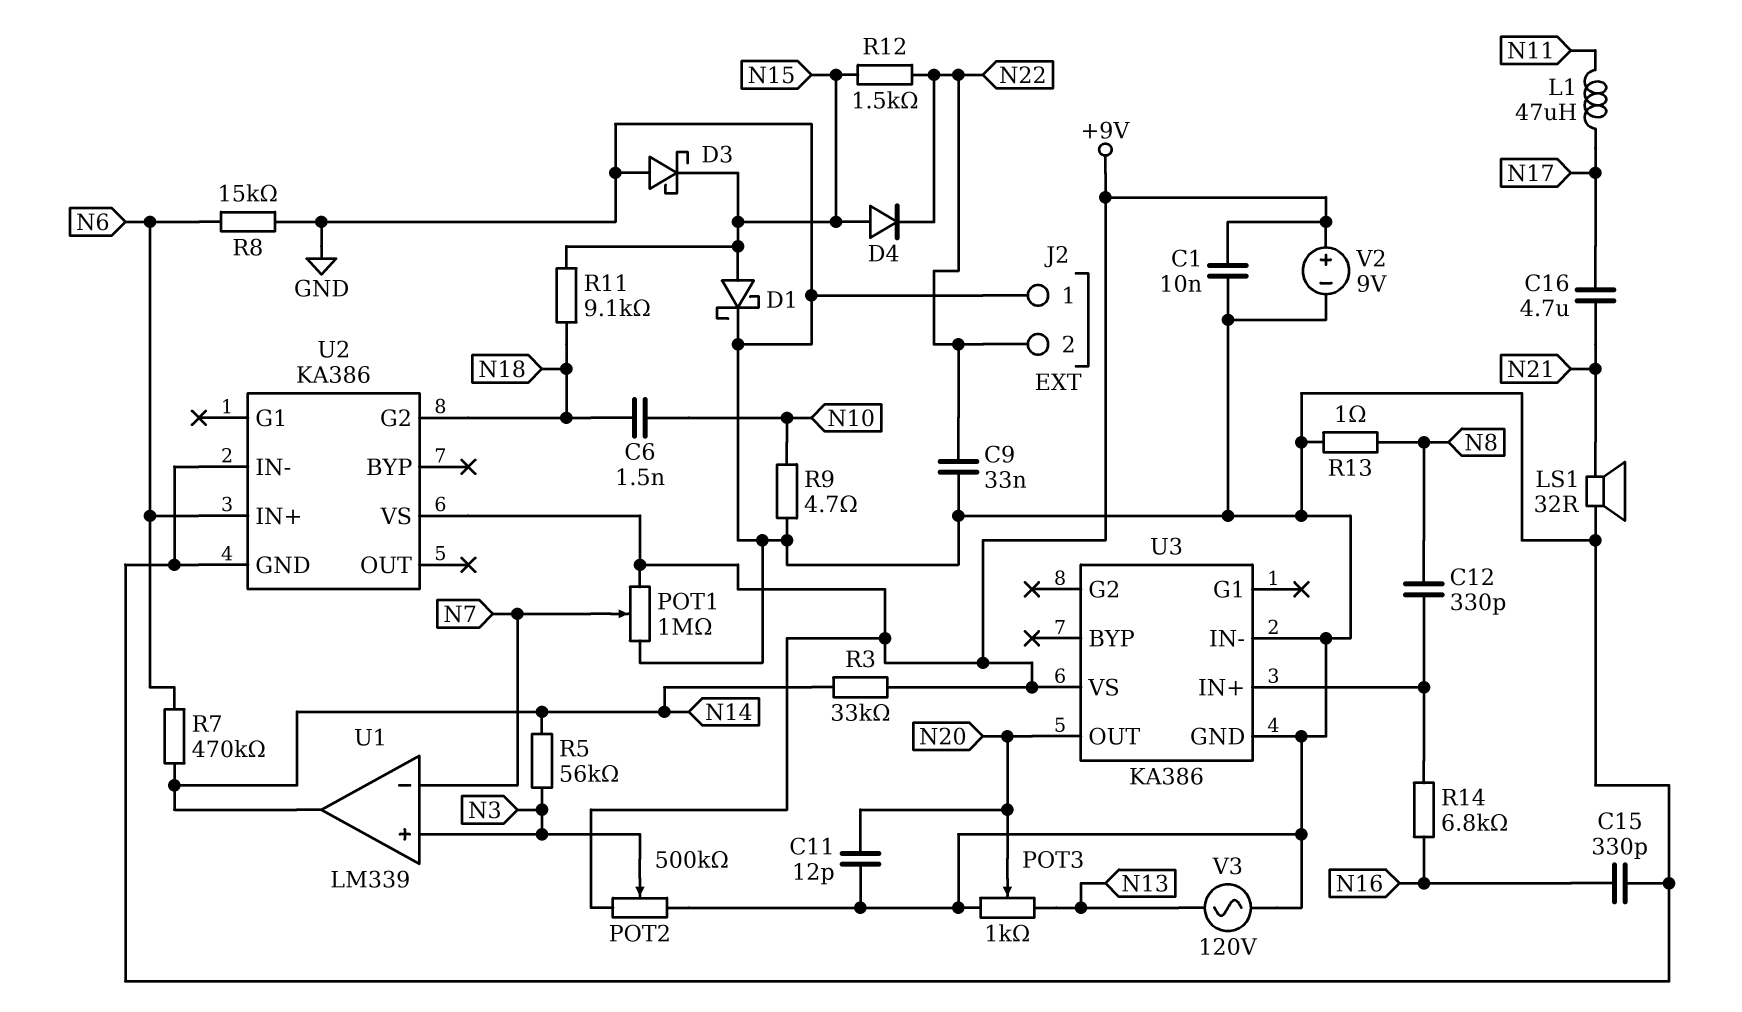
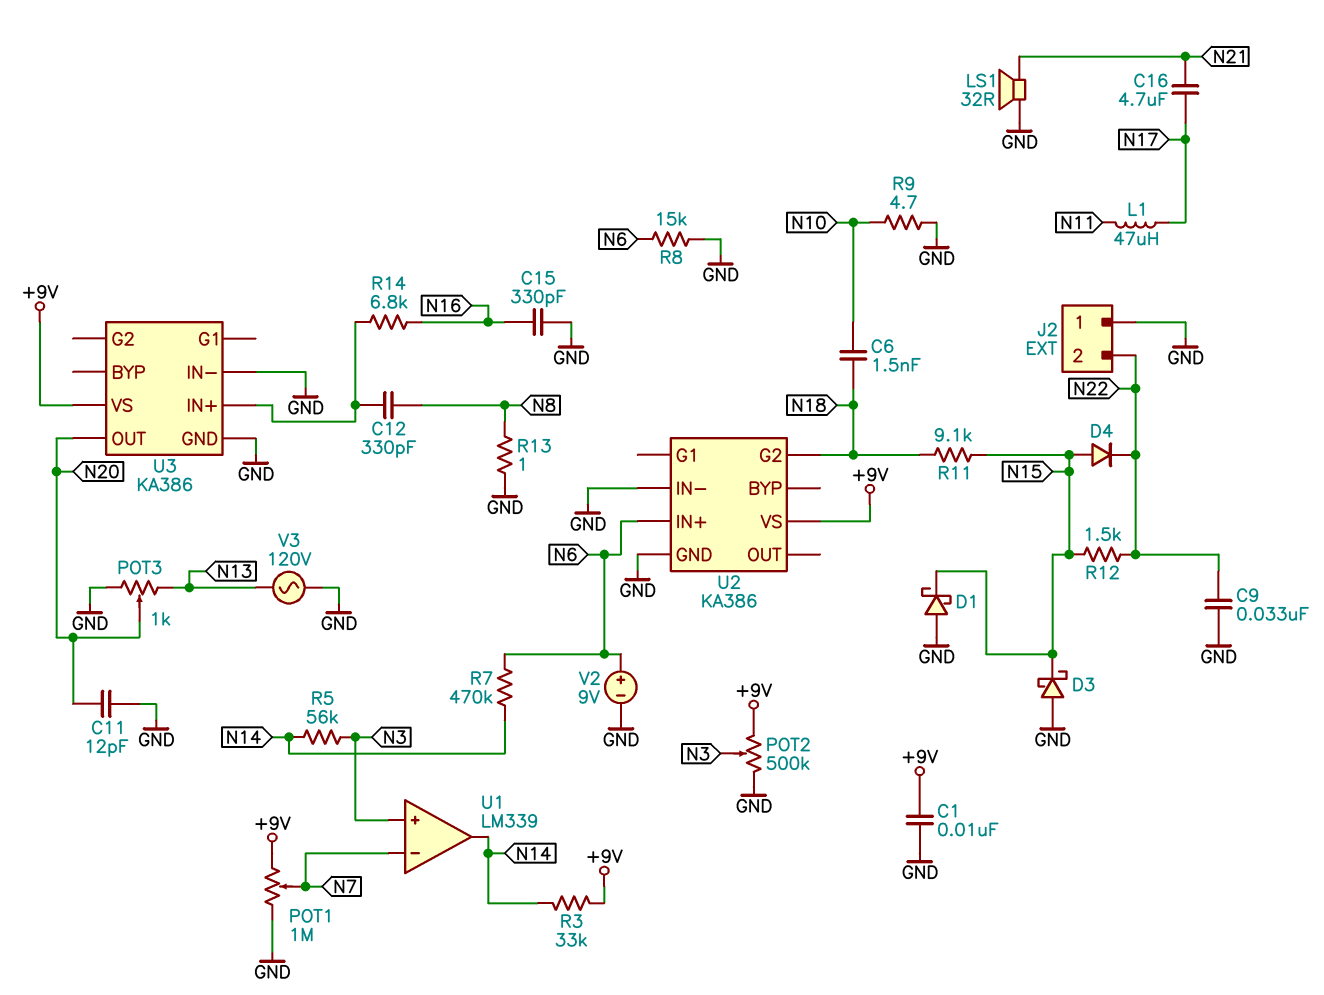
D1: schottky (A N15, K GND) -> schottky (A GND, K N15)
V2: 9V (plus +9V, minus GND) -> 9V (plus N6, minus GND)

